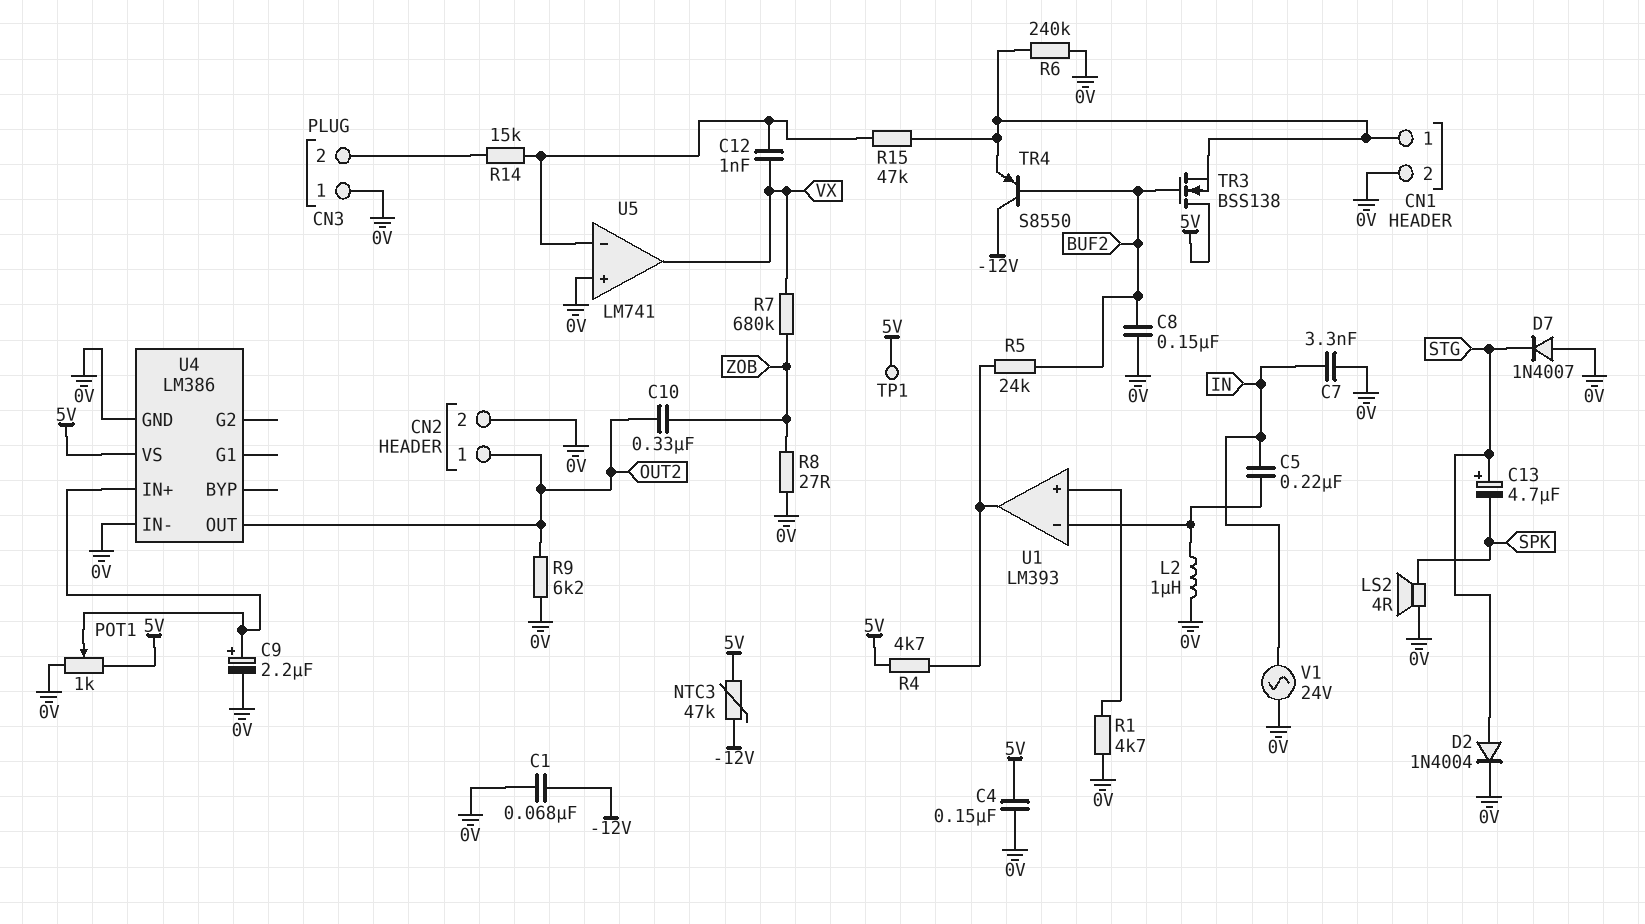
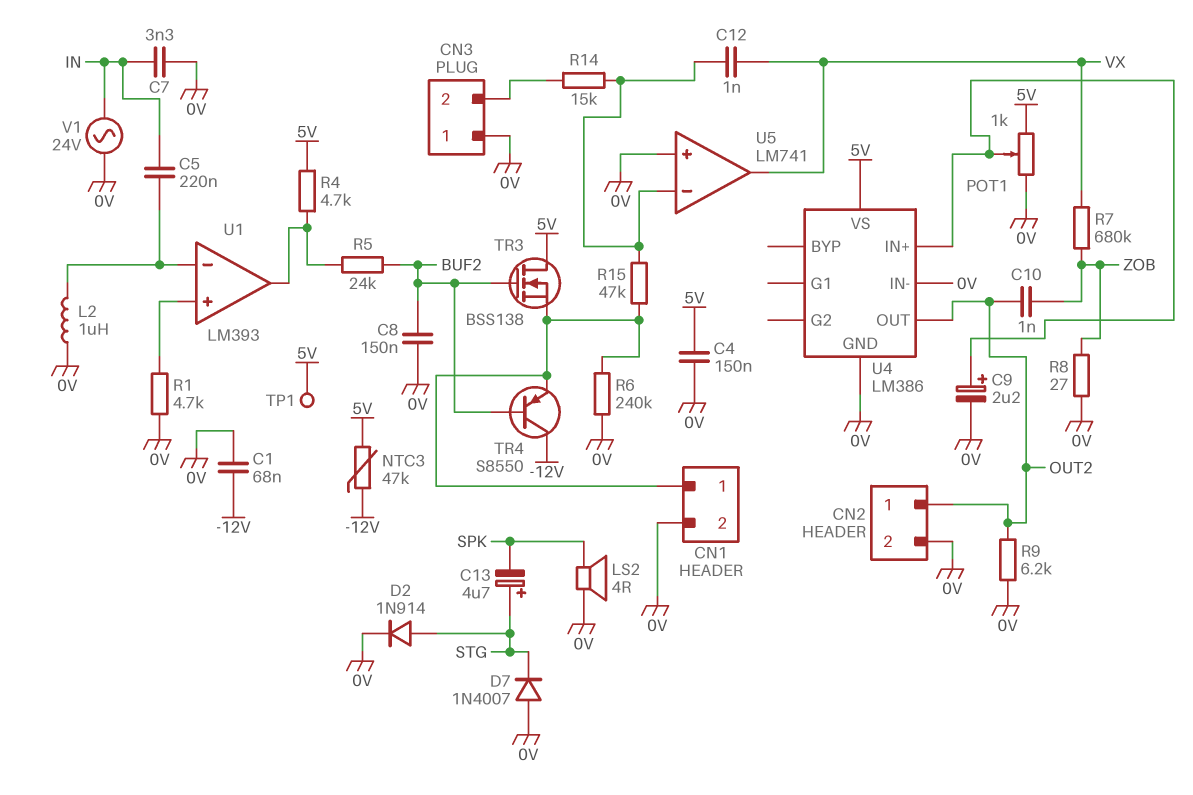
C10: 330nF (OUT2, ZOB) -> 1nF (OUT2, ZOB)
D2: diode 1N4004 (A STG, K 0V) -> diode 1N914 (A STG, K 0V)

